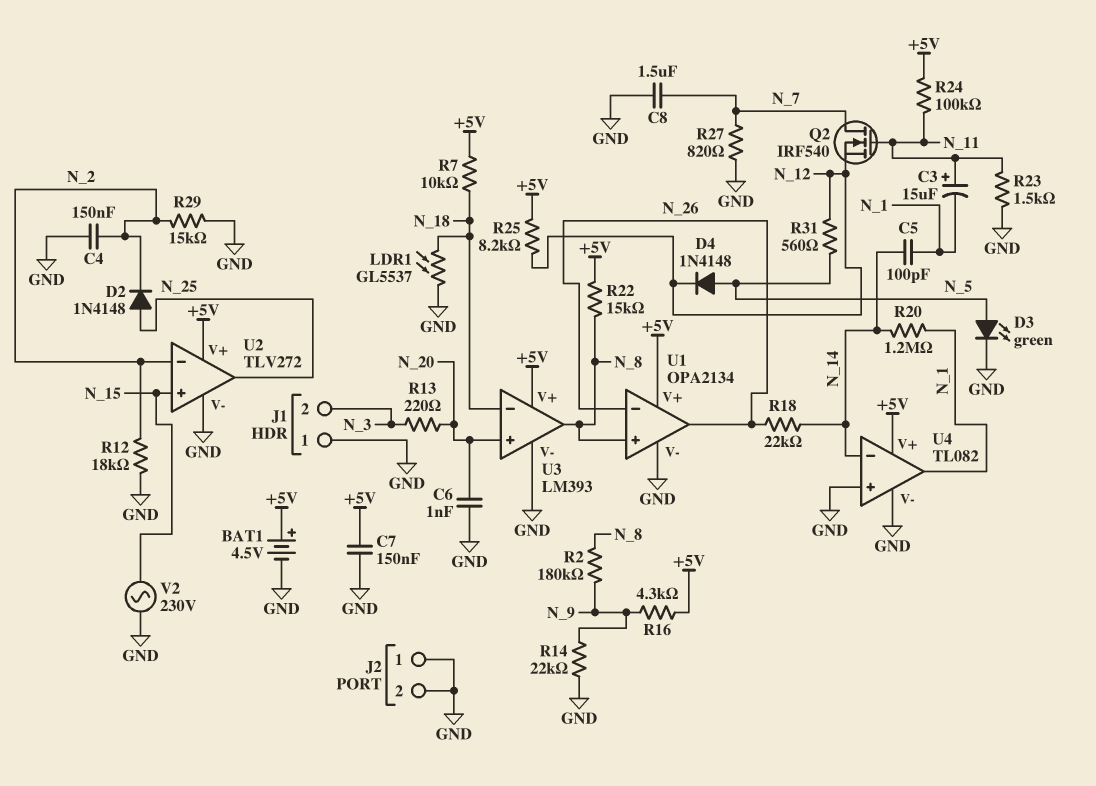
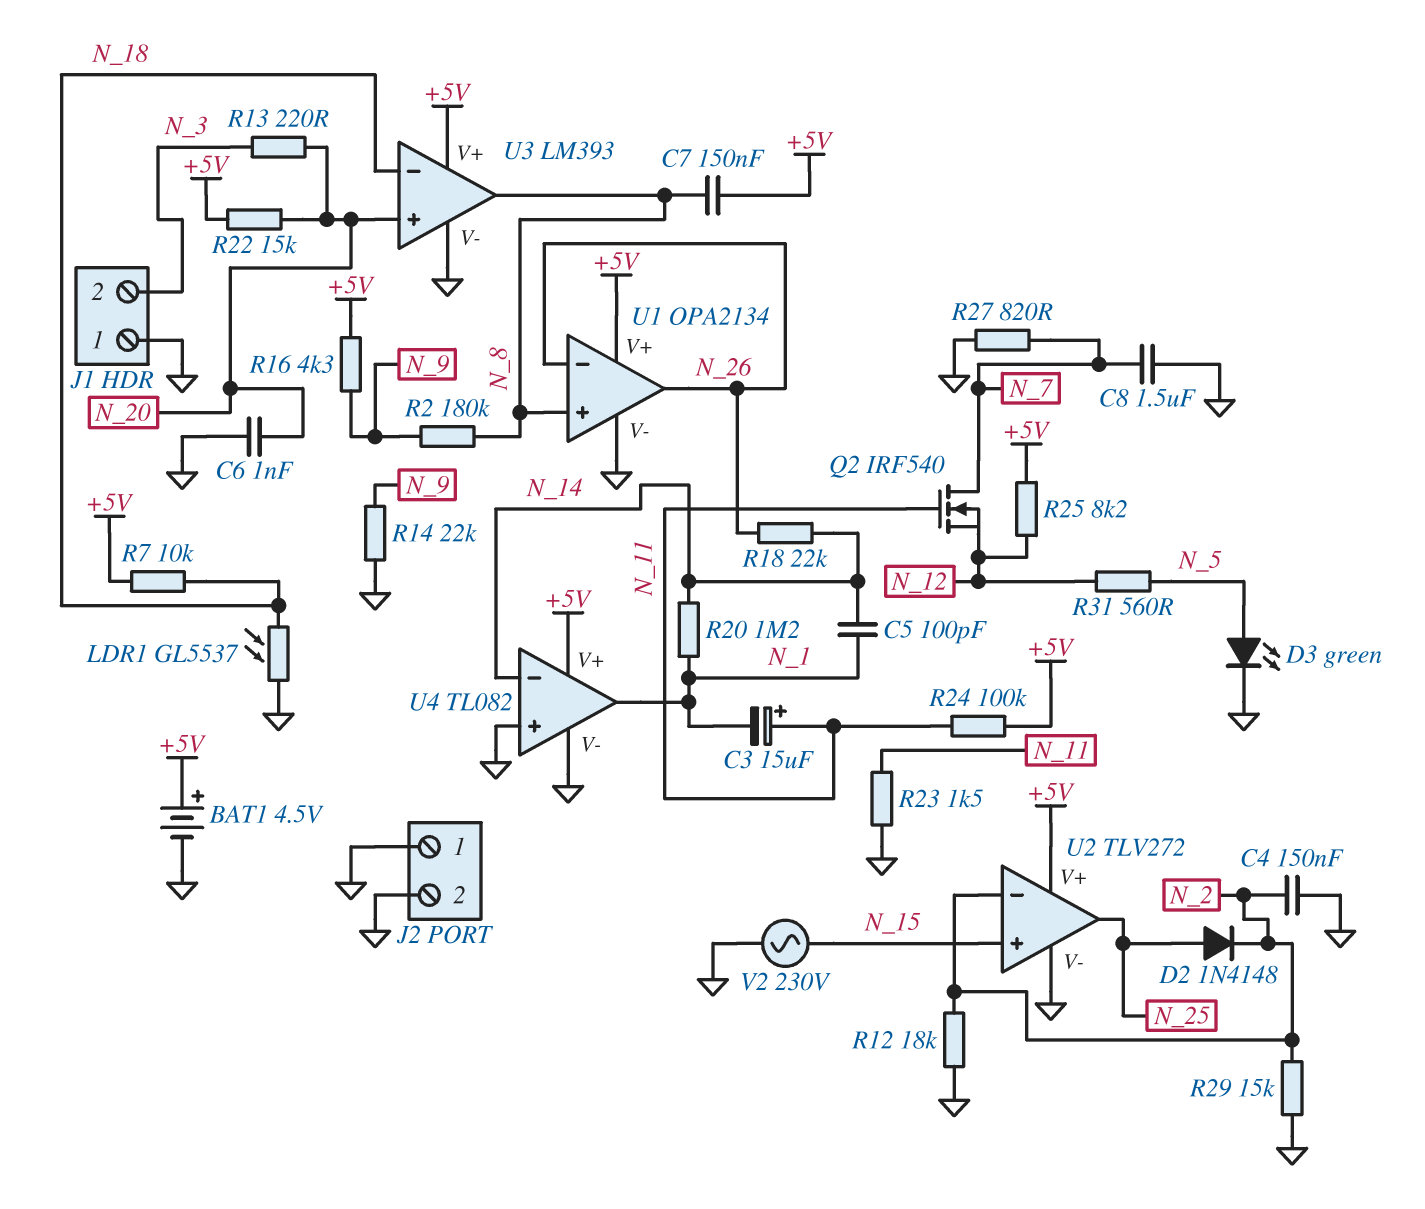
C7: 150nF (+5V, GND) -> 150nF (+5V, N_8)
D4: diode 1N4148 (A N_5, K N_12) -> none
R22: 15k (+5V, N_8) -> 15k (+5V, N_20)

